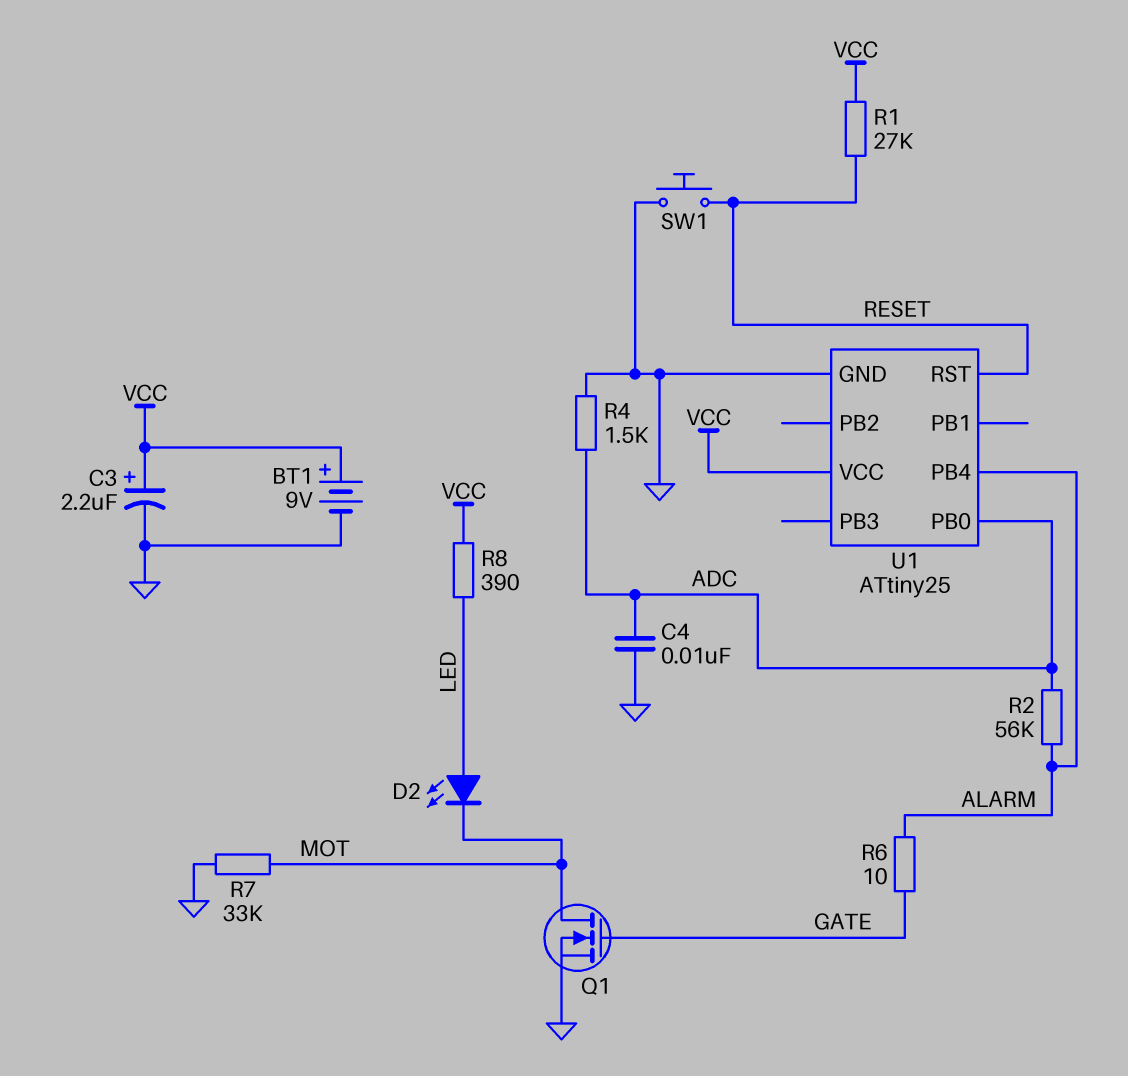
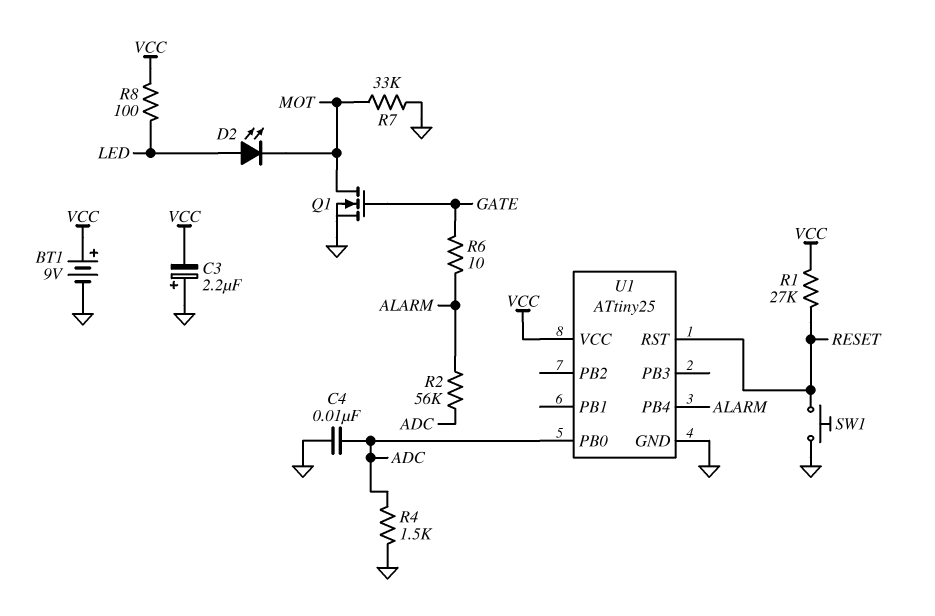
C3: 2.2uF (plus VCC, minus GND) -> 2.2uF (plus GND, minus VCC)
R8: 390 (LED, VCC) -> 100 (LED, VCC)

